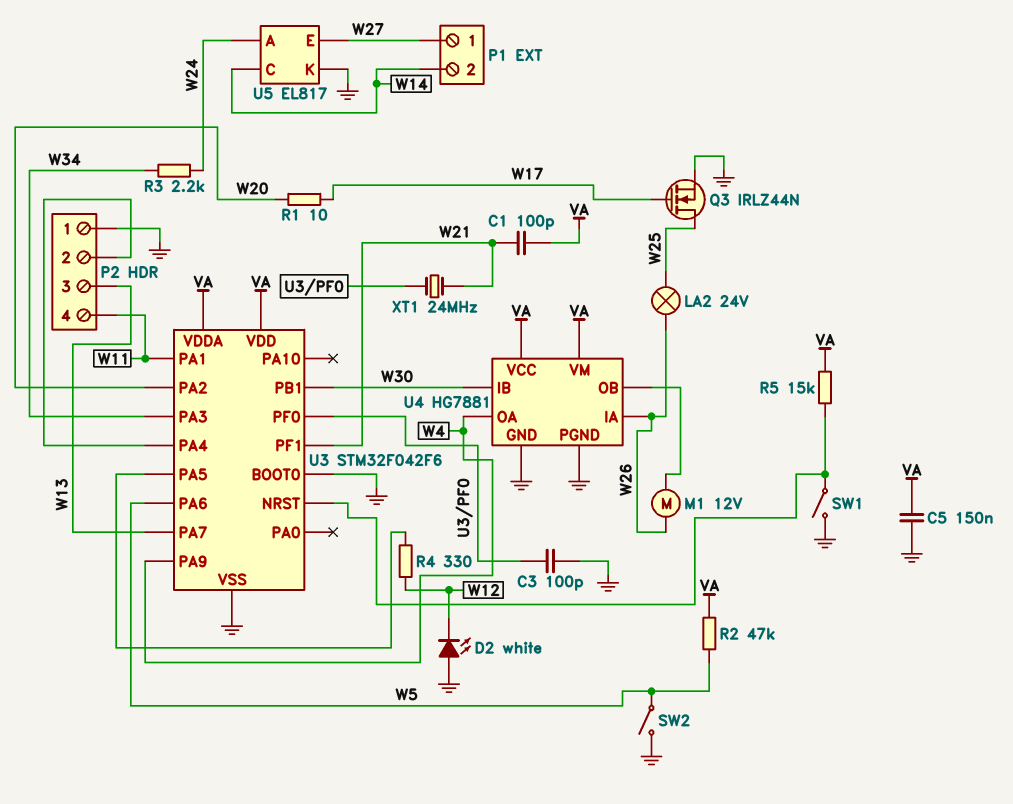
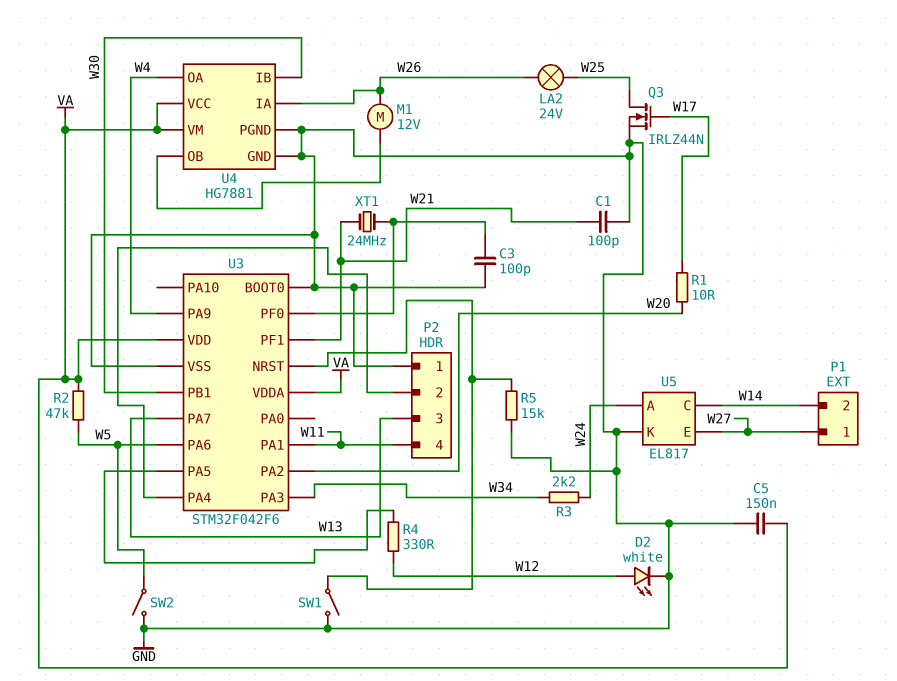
C1: 100pF (VA, W21) -> 100pF (GND, W21)
D2: LED white (A GND, K W12) -> LED white (A W12, K GND)
R5: 15k (U3/NRST, VA) -> 15k (GND, U3/NRST)

